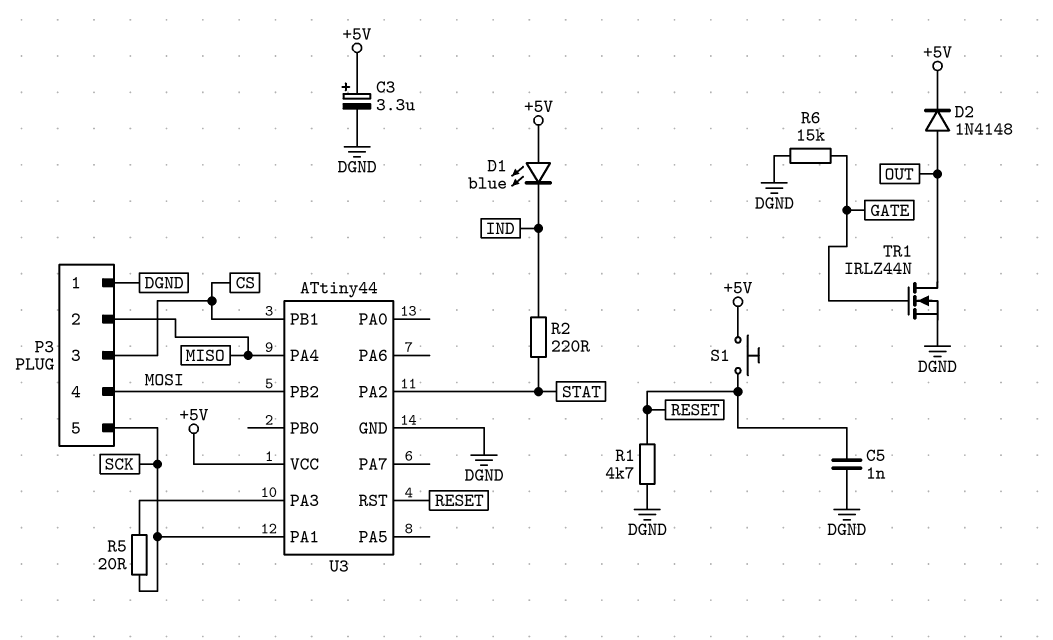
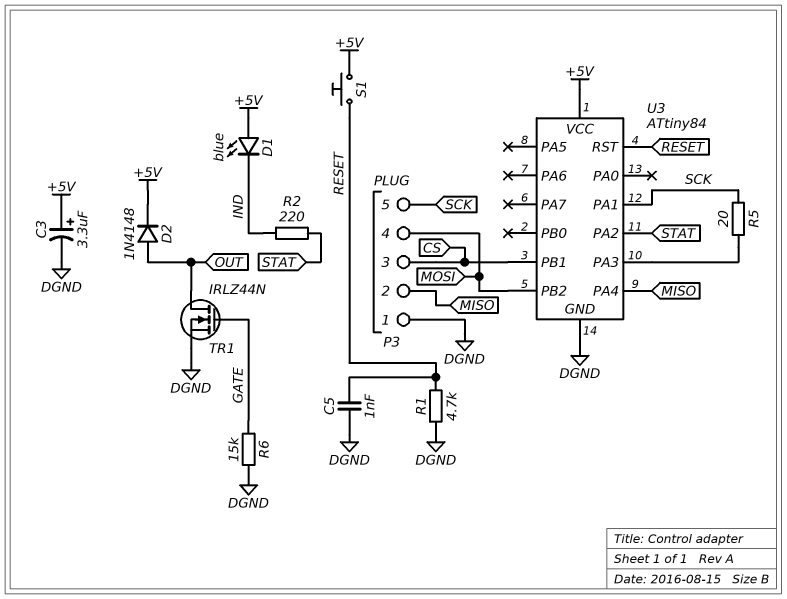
U3: ATtiny44 -> ATtiny84

